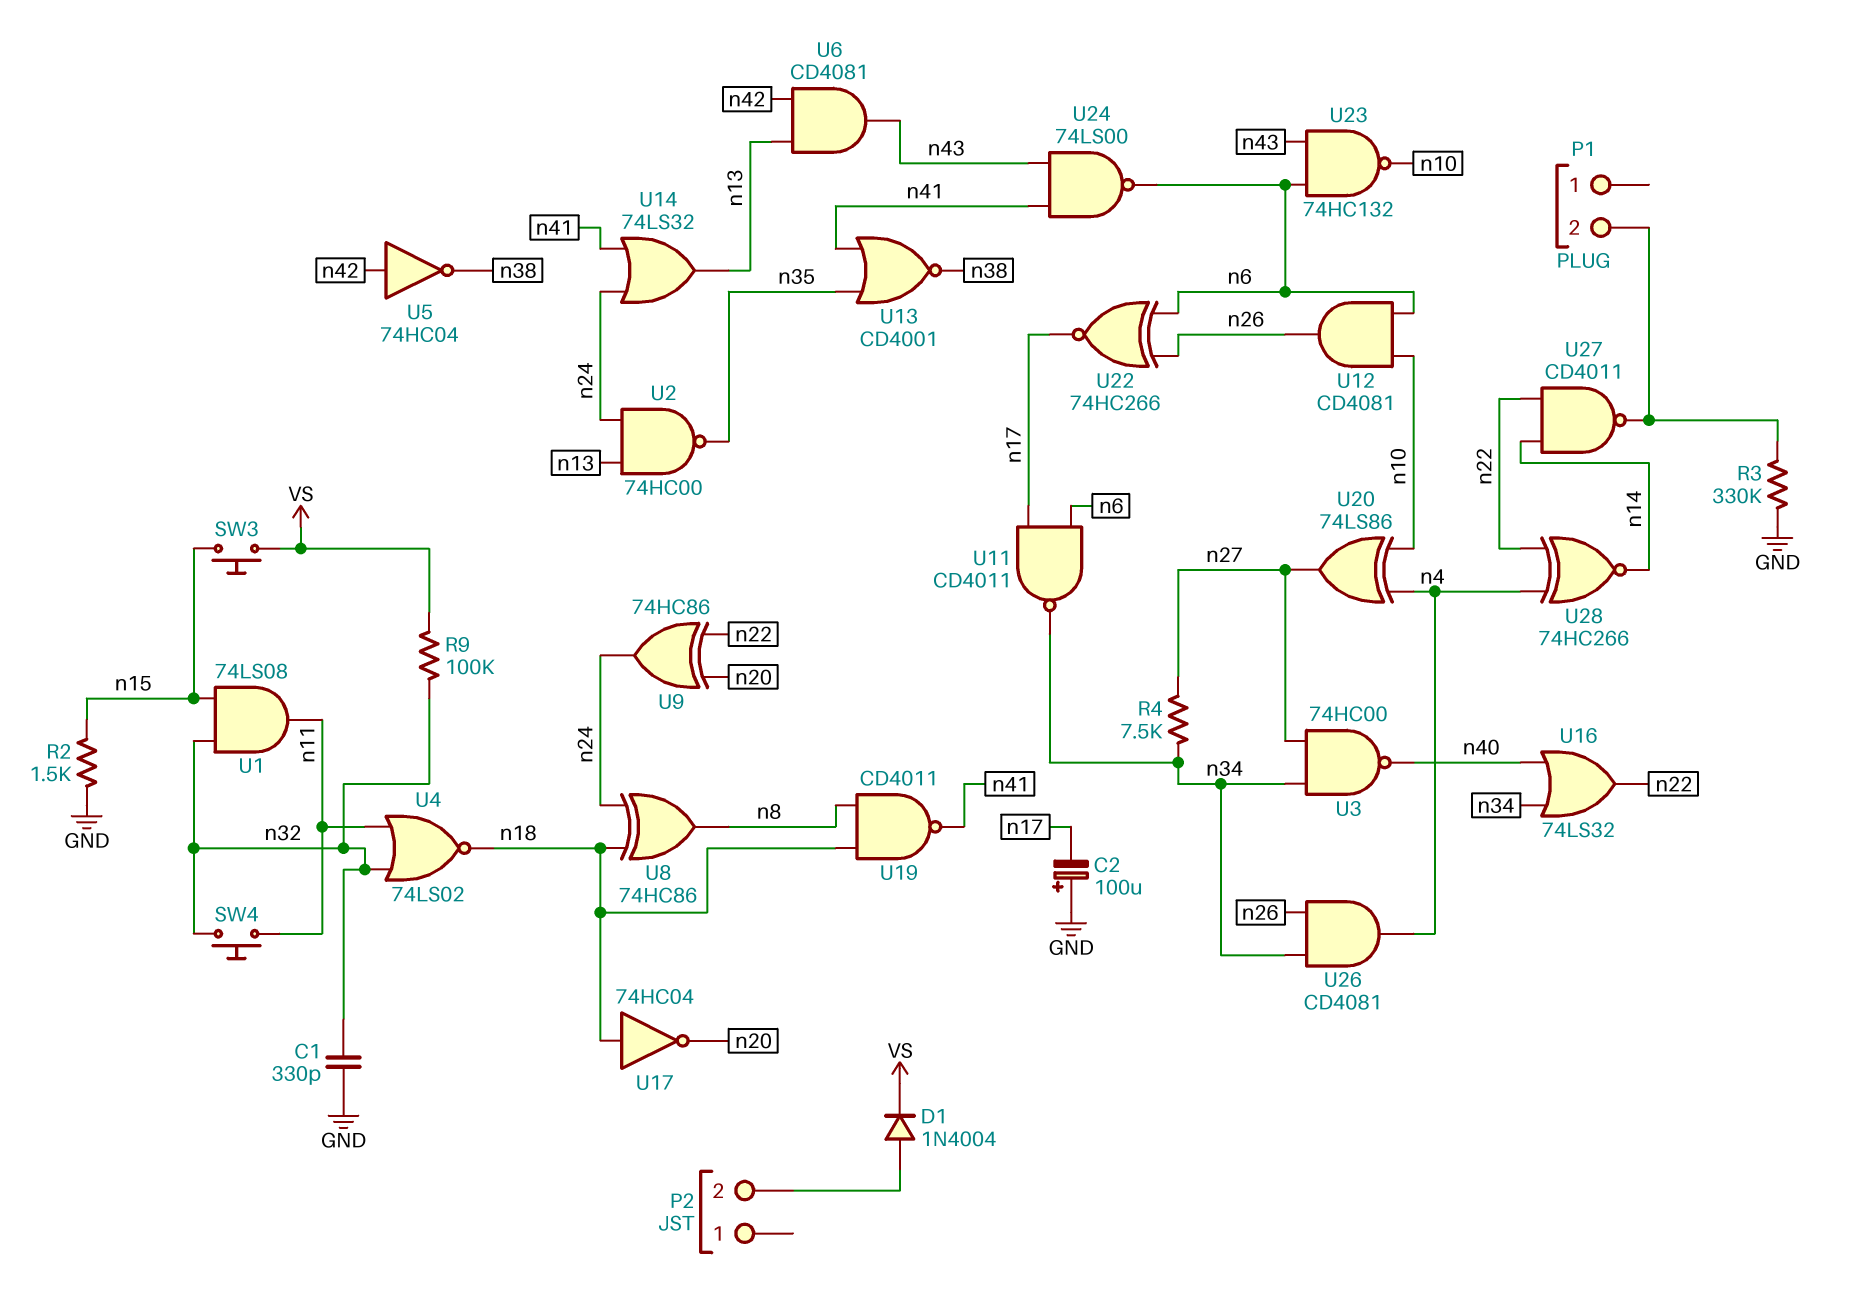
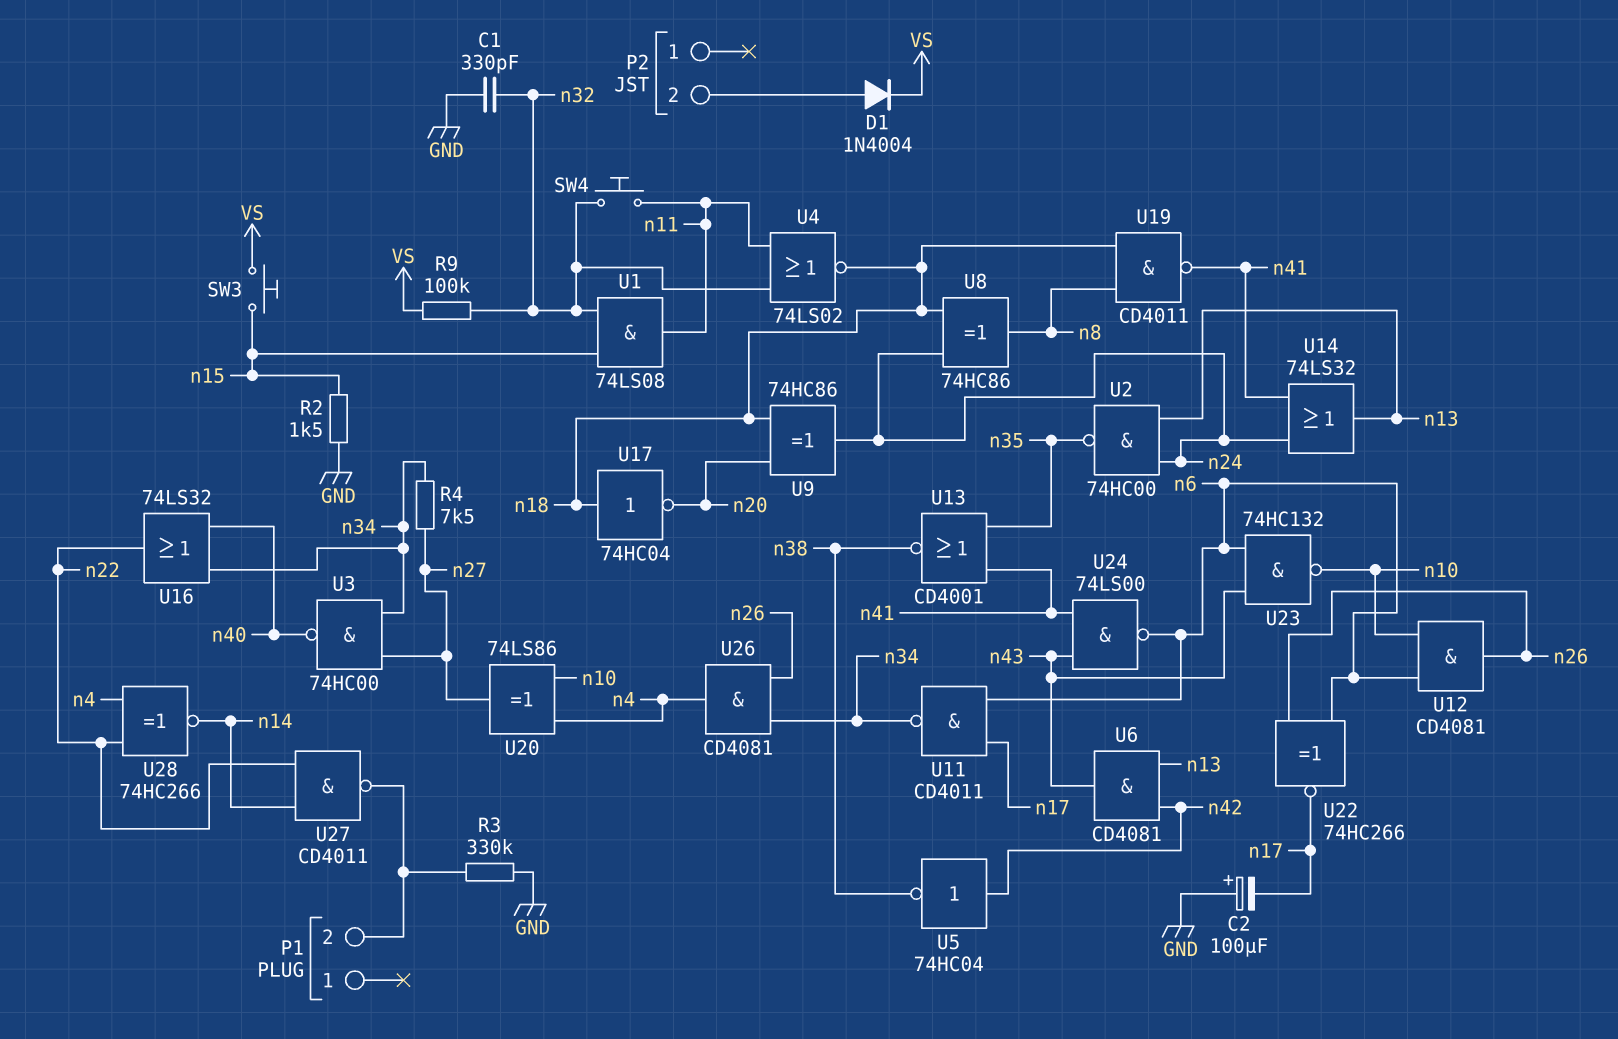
U9: XOR 74HC86 (in n20, in n22, out n24) -> XOR 74HC86 (in n18, in n20, out n24)

